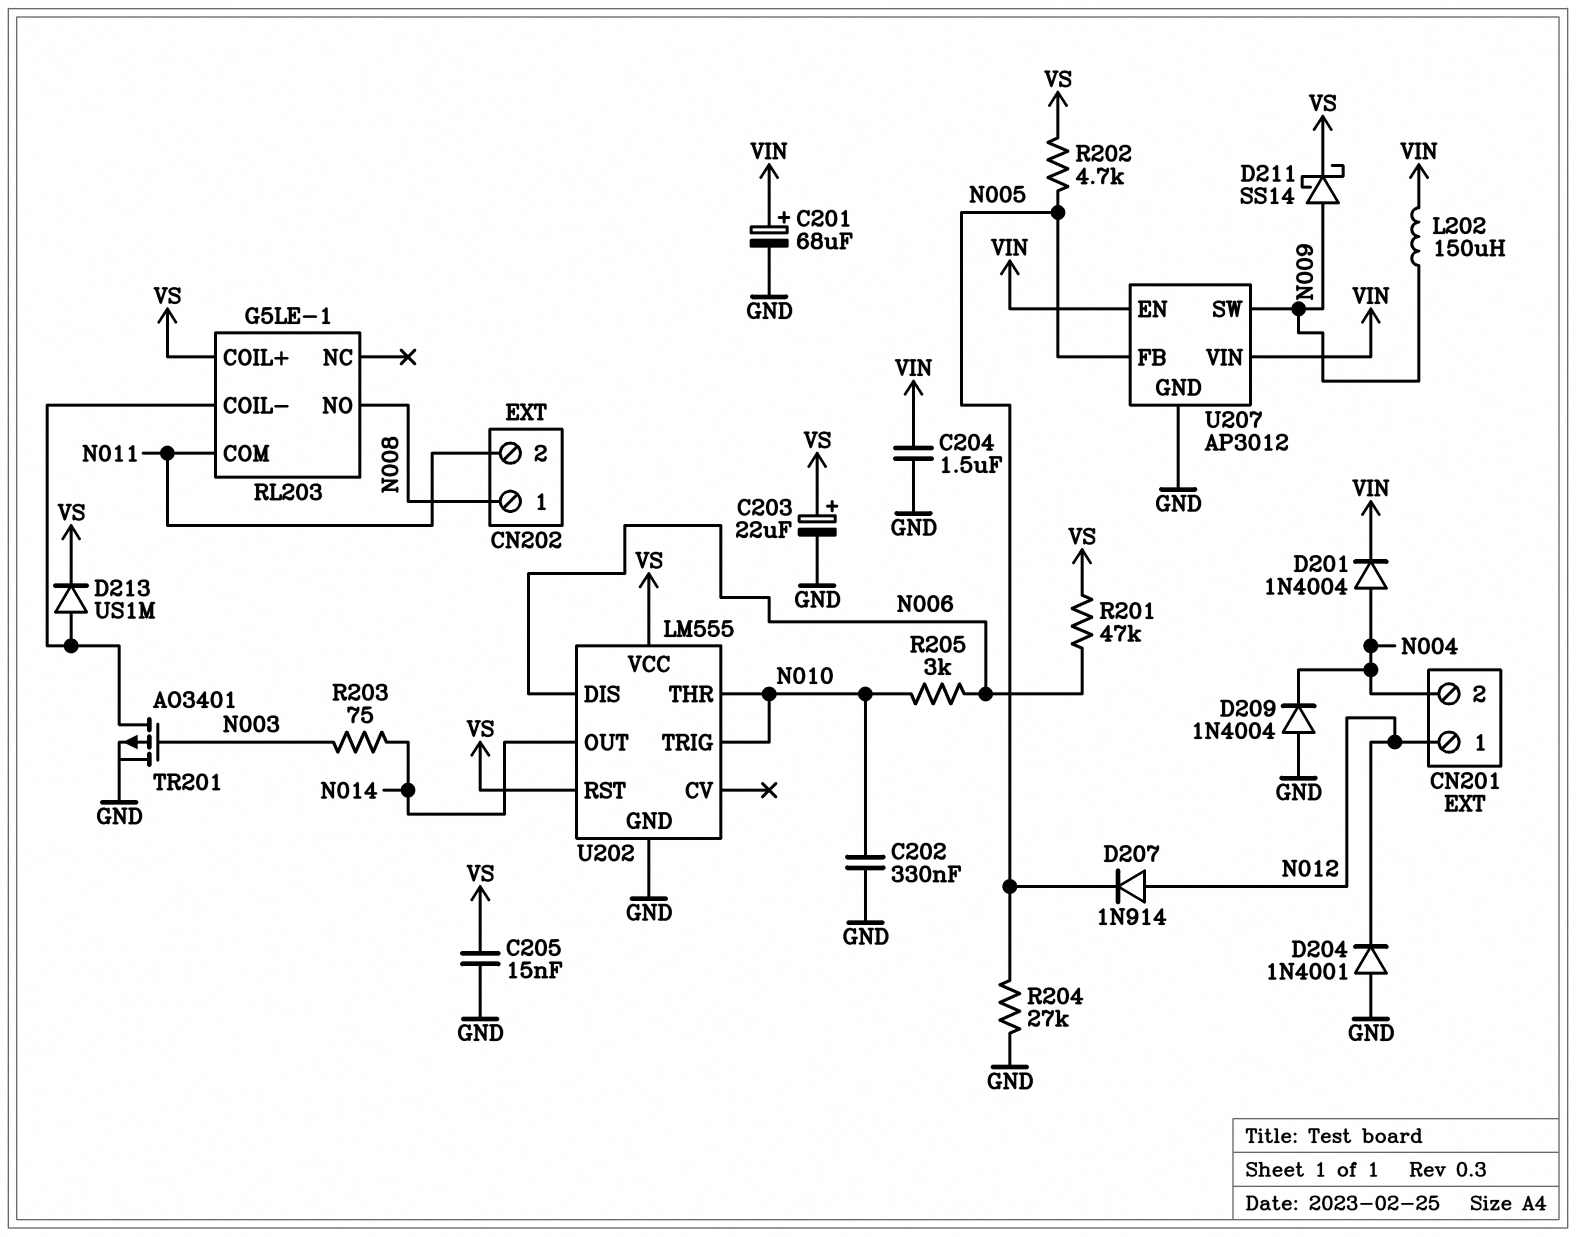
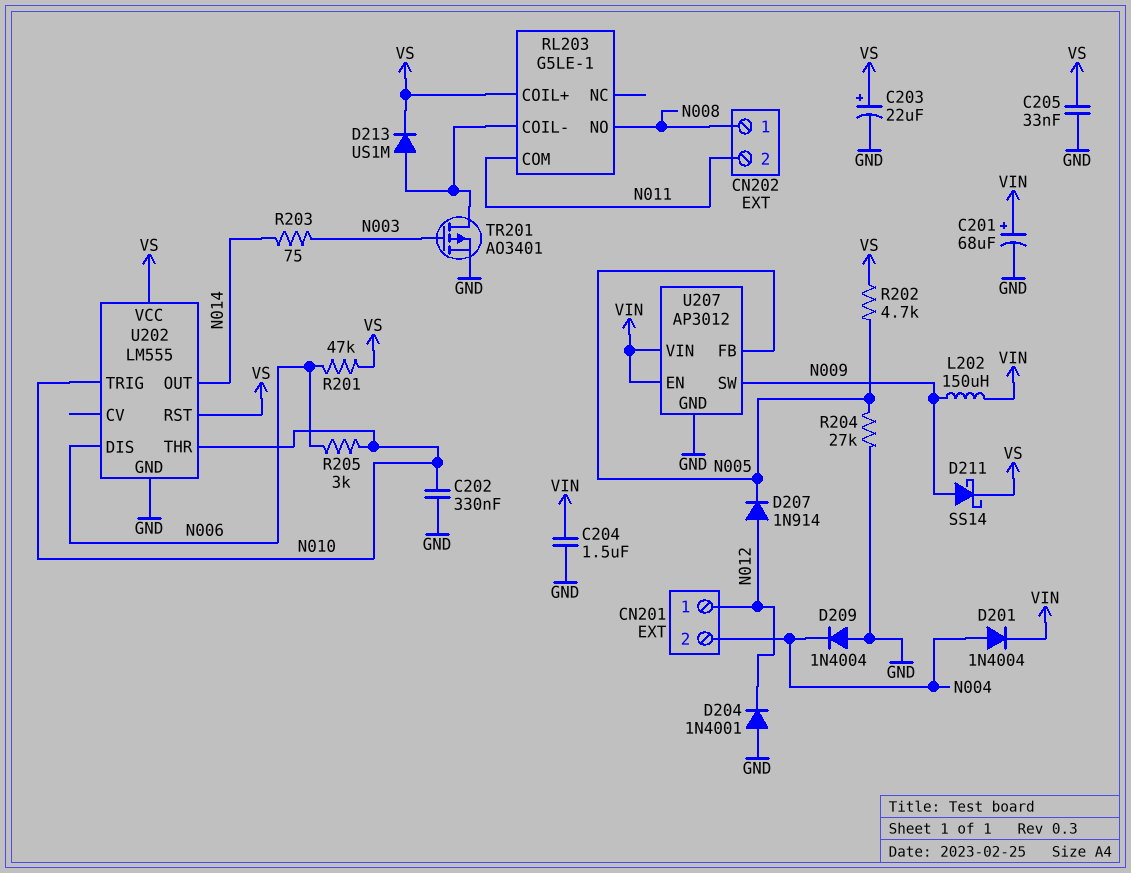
C205: 15nF (GND, VS) -> 33nF (GND, VS)

